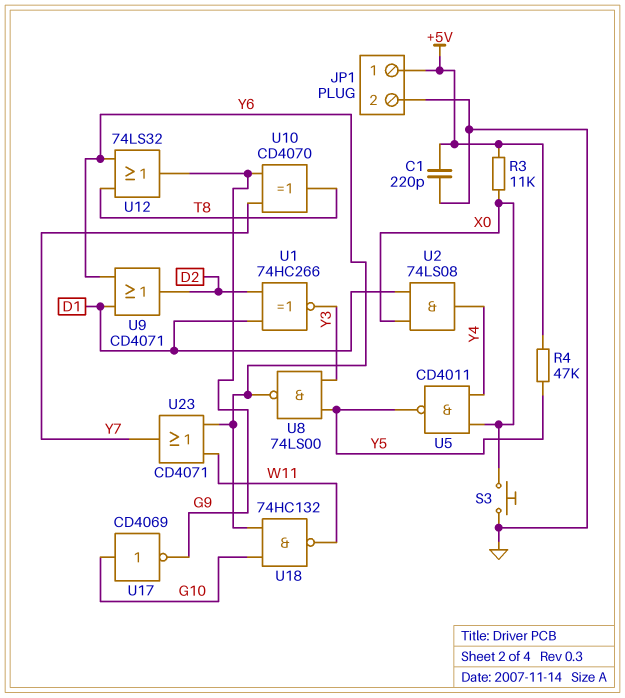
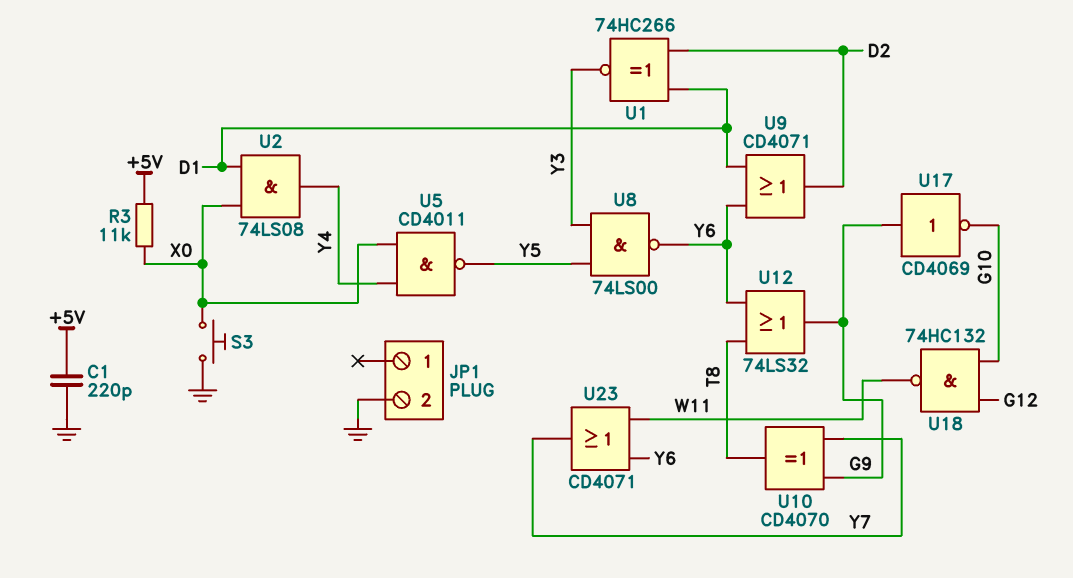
JP1 pin 1: +5V -> none
R4: 47k (+5V, Y5) -> none
U17: NOT CD4069 (in G10, out G9) -> NOT CD4069 (in G9, out G10)
U18: NAND 74HC132 (in G10, in Y6, out W11) -> NAND 74HC132 (in G10, in G12, out W11)

